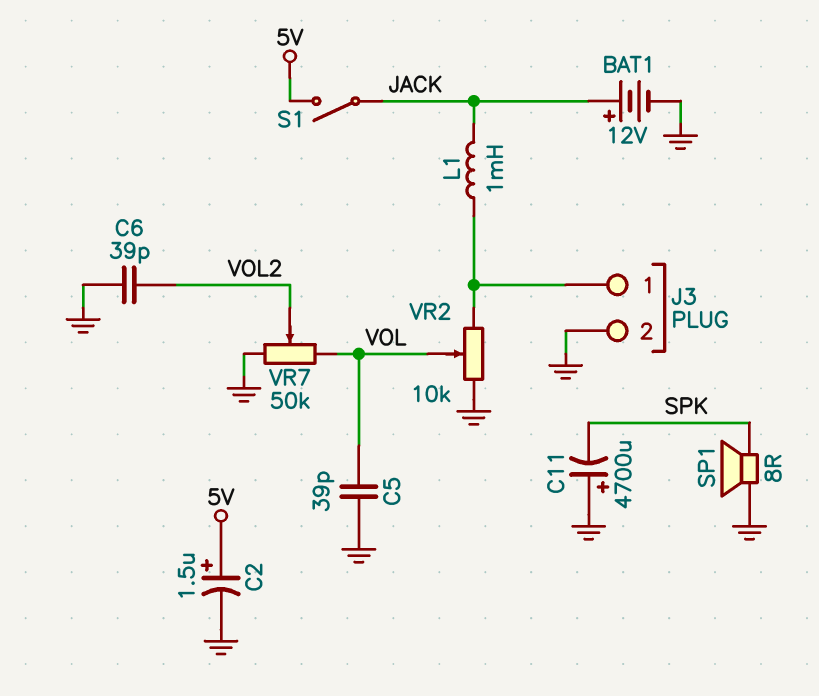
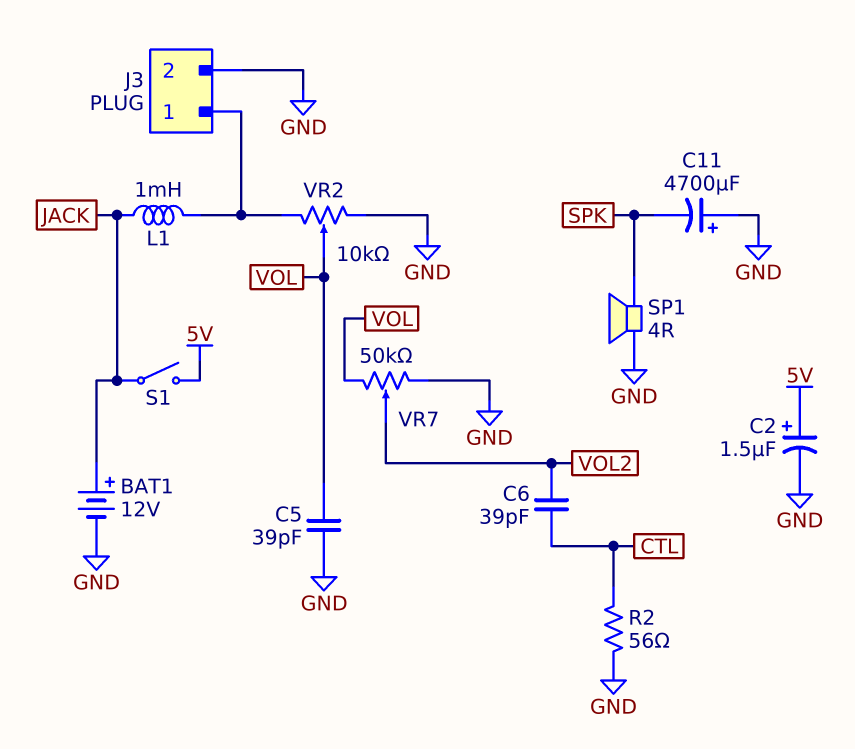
C6: 39pF (GND, VOL2) -> 39pF (CTL, VOL2)
R2: none -> 56 (CTL, GND)
SP1: speaker 8R (GND, SPK) -> speaker 4R (GND, SPK)

